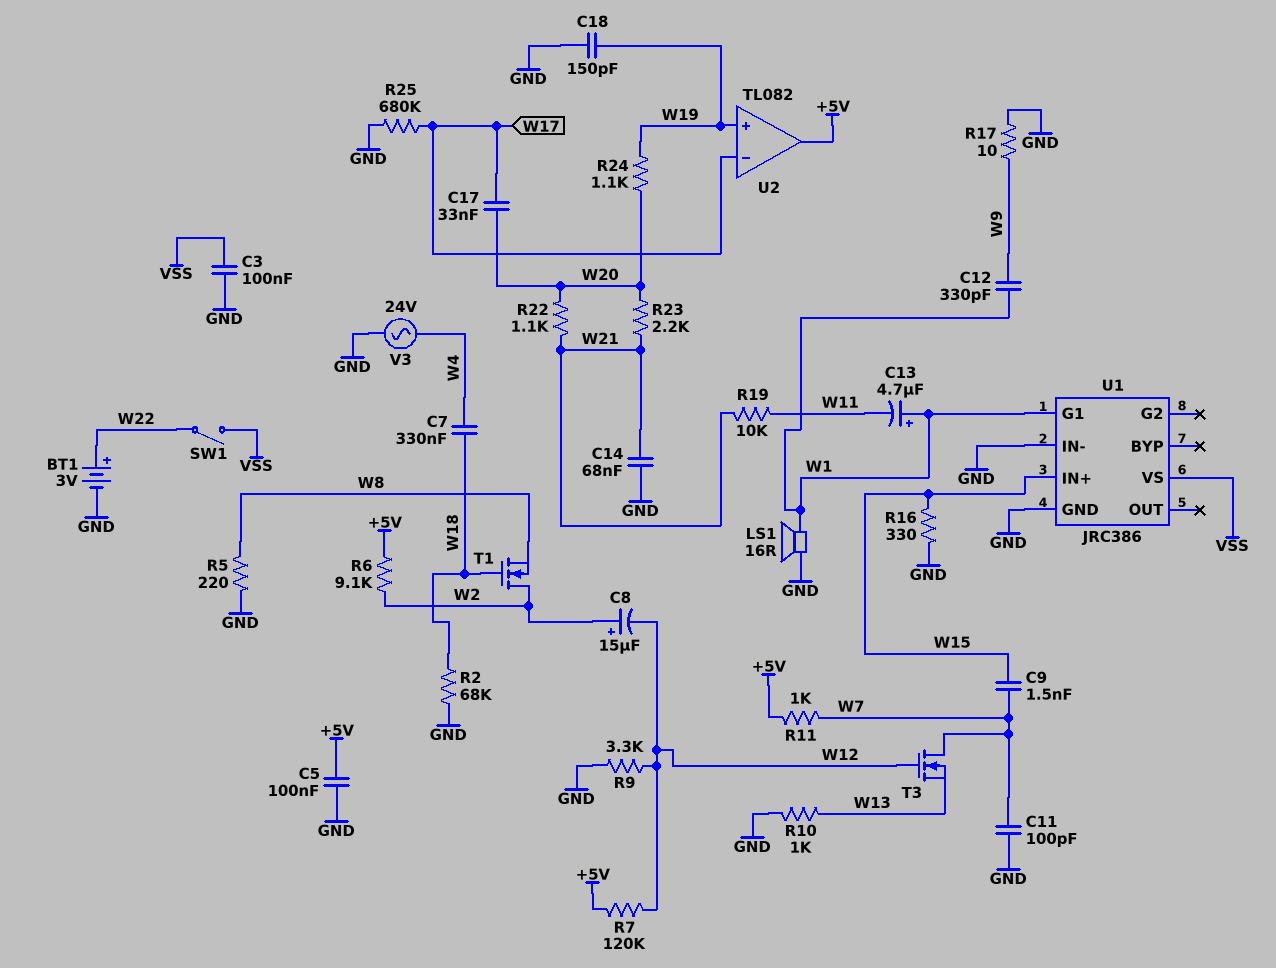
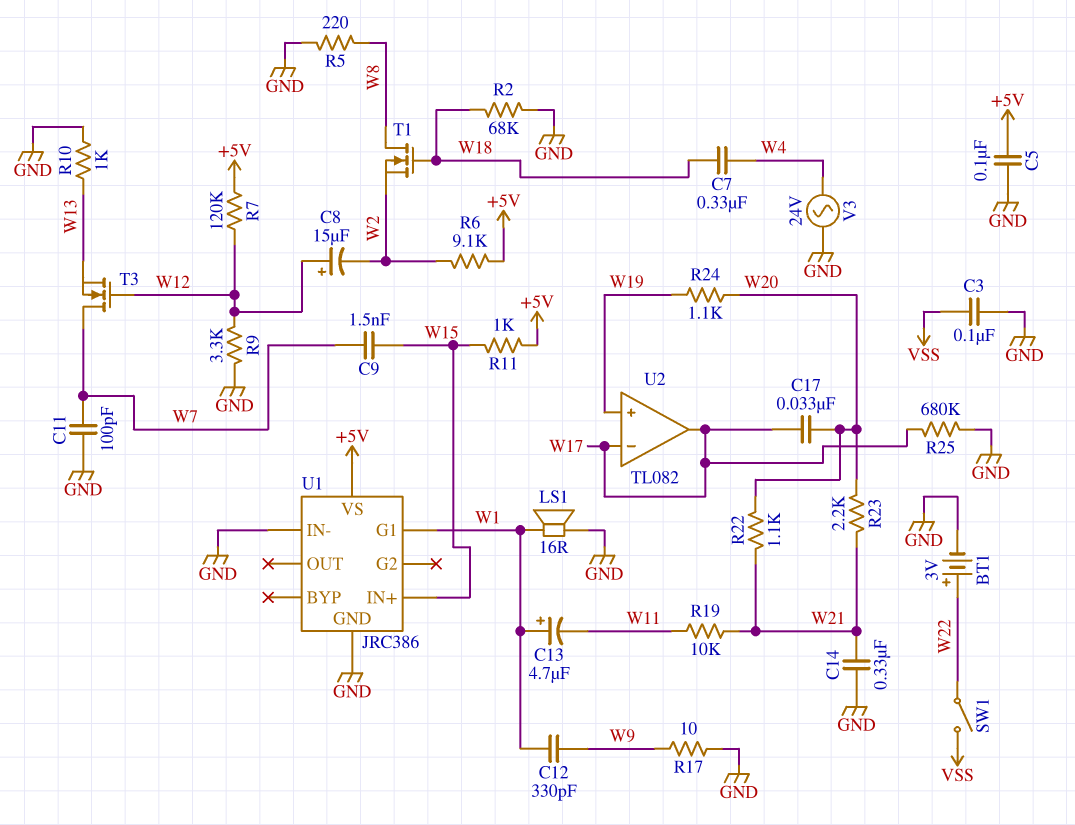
C8: 15uF (plus W2, minus W12) -> 15uF (plus W12, minus W2)
C14: 68nF (GND, W21) -> 330nF (GND, W21)
C18: 150pF (GND, W19) -> none
R11: 1k (+5V, W7) -> 1k (+5V, W15)
R16: 330 (GND, W15) -> none
T1: NMOS (G W18, D W2, S W8) -> NMOS (G W18, D W8, S W2)
U1 pin VS: VSS -> +5V
U2 pin out: +5V -> W17

